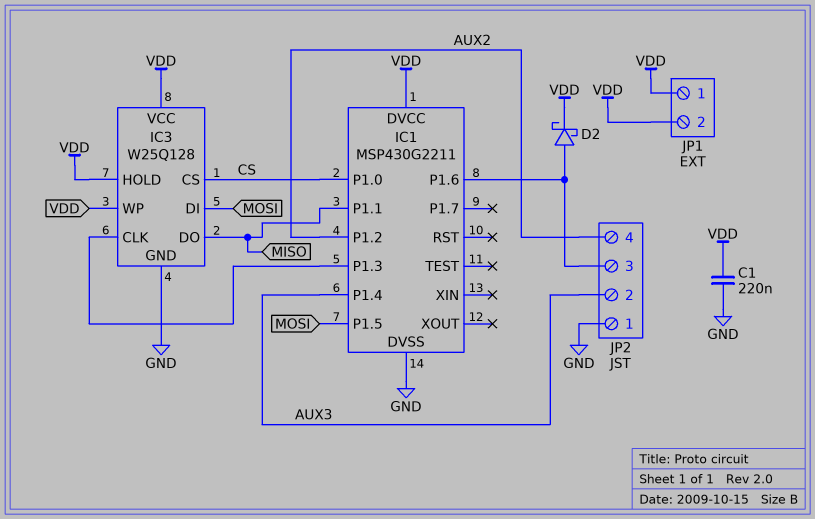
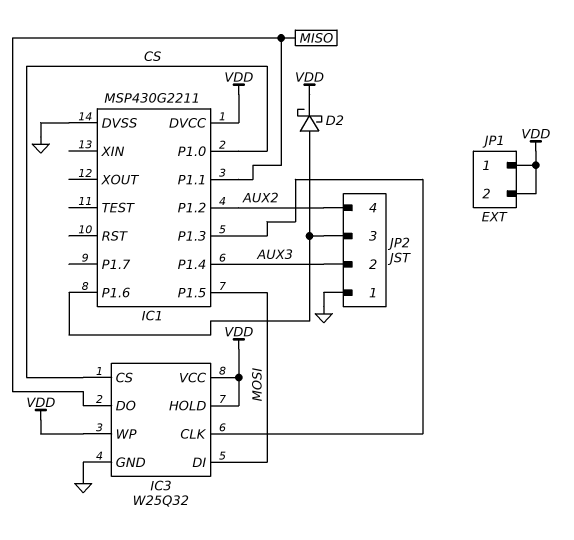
C1: 220nF (GND, VDD) -> none
IC3: W25Q128 -> W25Q32

